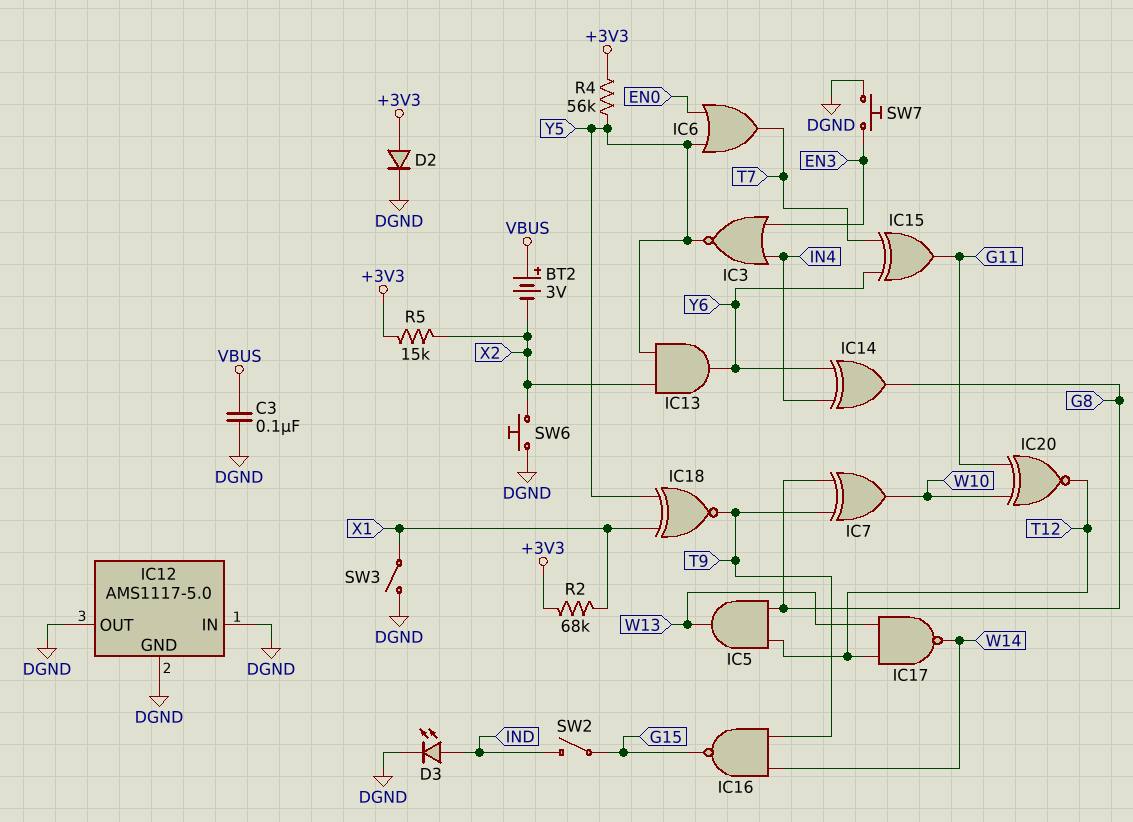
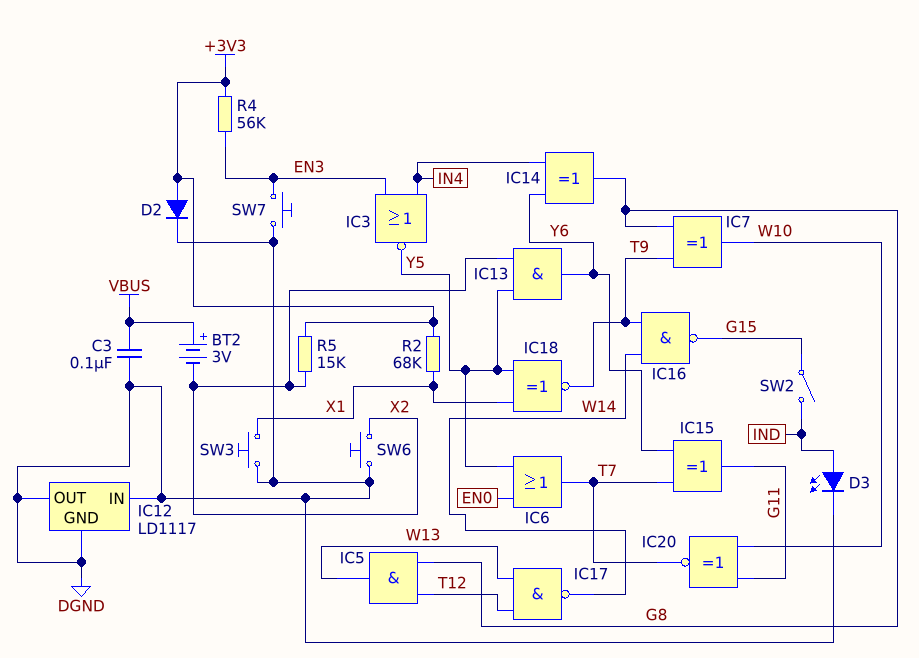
IC12: AMS1117-5.0 -> LD1117
IC20: XNOR (in G11, in W10, out T12) -> XNOR (in G11, in W10, out T7)
R4: 56k (+3V3, Y5) -> 56k (+3V3, EN3)
SW3: switch (DGND, X1) -> button (DGND, X1)

